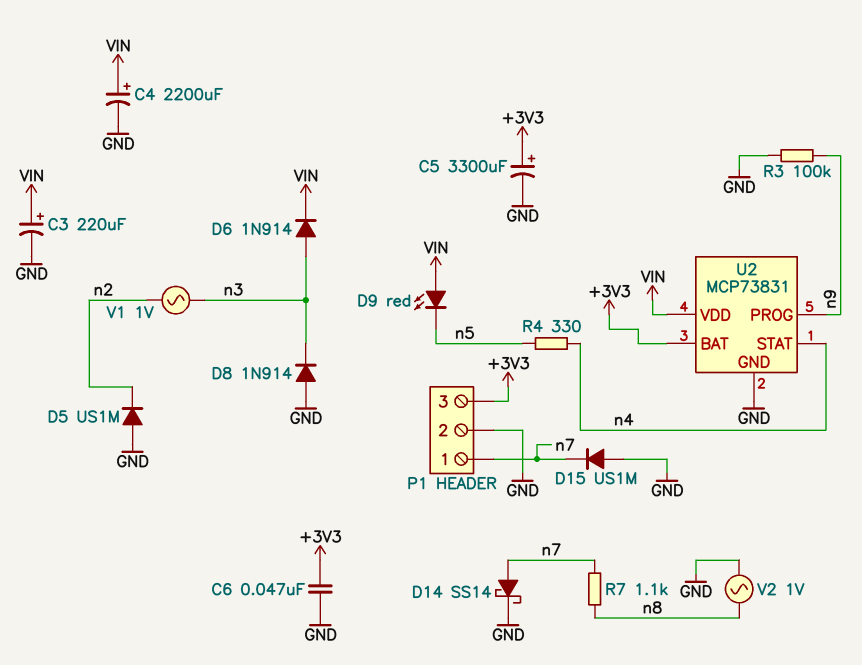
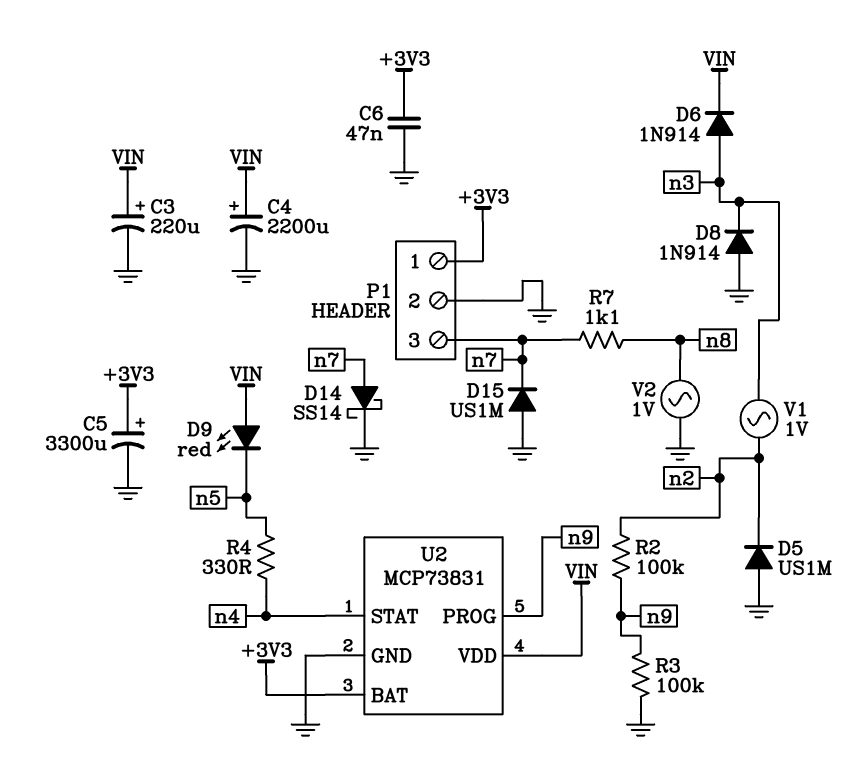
P1 pin 1: n7 -> +3V3
P1 pin 3: +3V3 -> n7
R2: none -> 100k (n2, n9)

